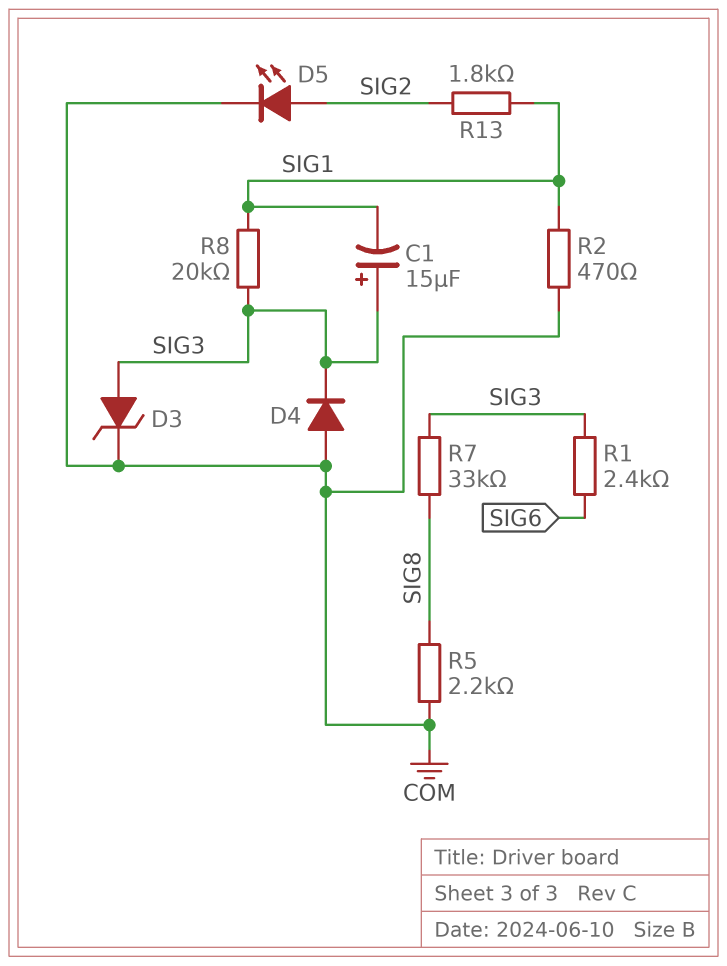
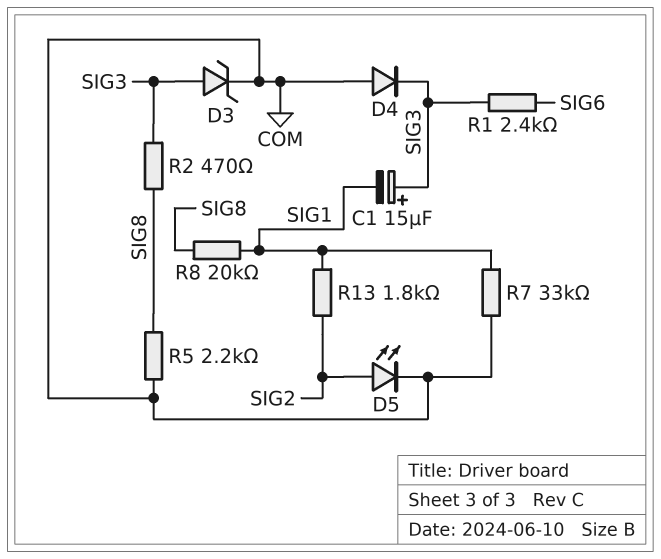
R2: 470 (COM, SIG1) -> 470 (SIG3, SIG8)
R7: 33k (SIG3, SIG8) -> 33k (COM, SIG1)
R8: 20k (SIG1, SIG3) -> 20k (SIG1, SIG8)

